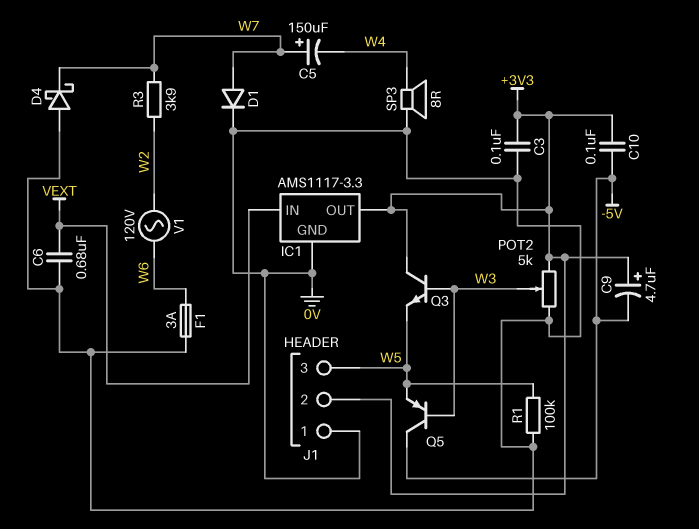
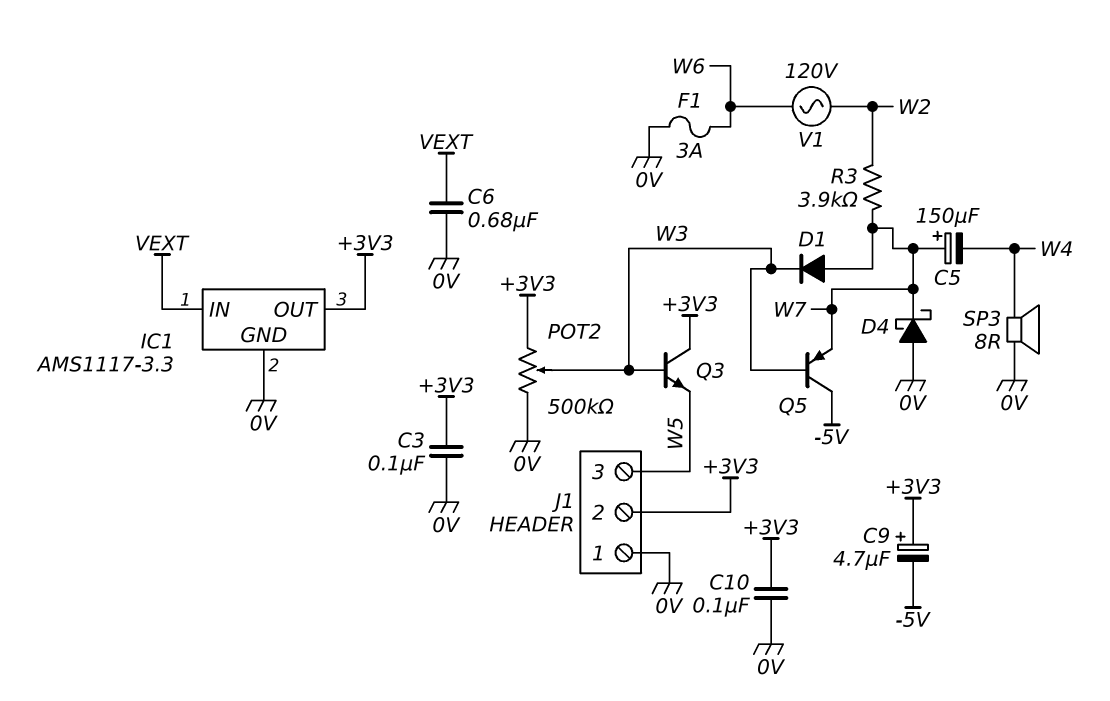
C10: 100nF (+3V3, -5V) -> 100nF (+3V3, 0V)
D1: diode (A W7, K 0V) -> diode (A W7, K W3)
POT2: 5k (+3V3, 0V, wiper W3) -> 500k (+3V3, 0V, wiper W3)
Q5: PNP (B W3, C -5V, E W5) -> PNP (B W3, C -5V, E W7)
R1: 100k (0V, W5) -> none

